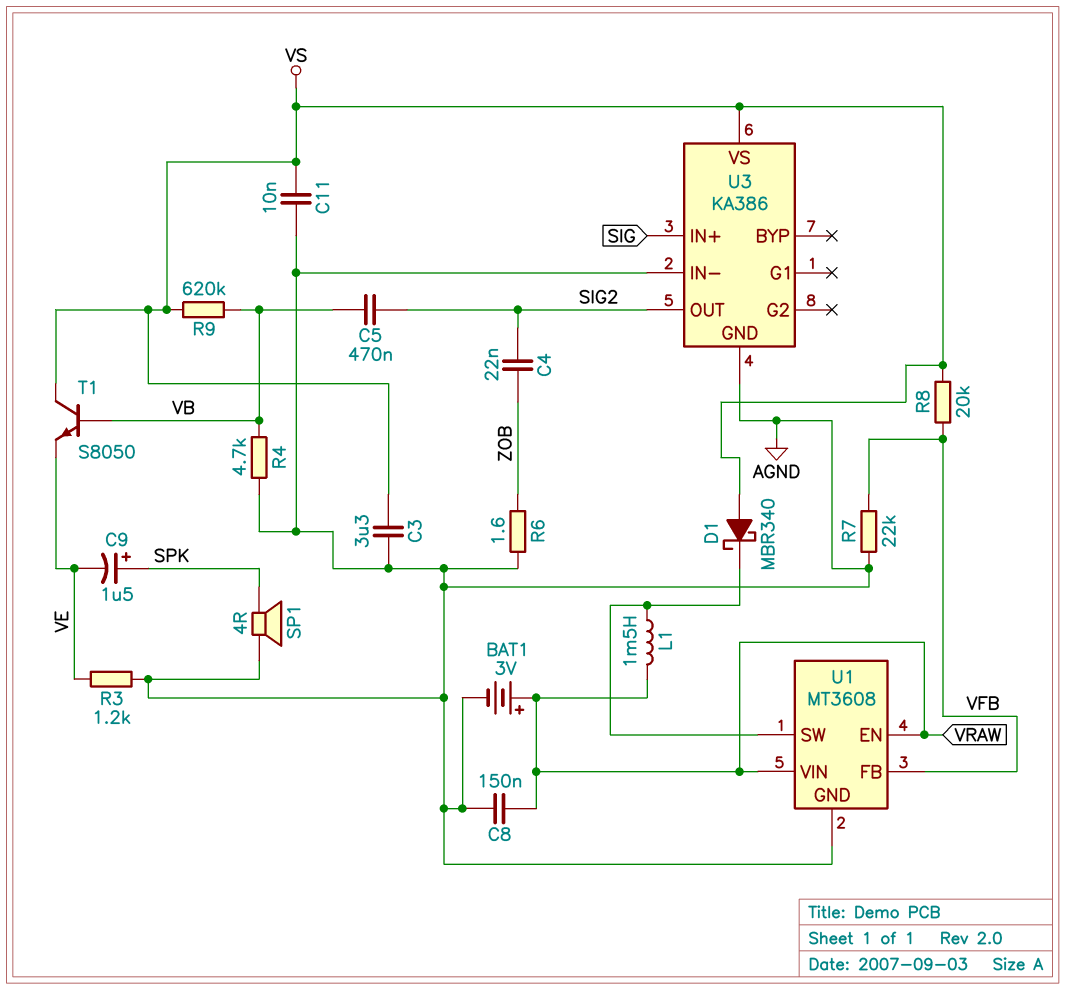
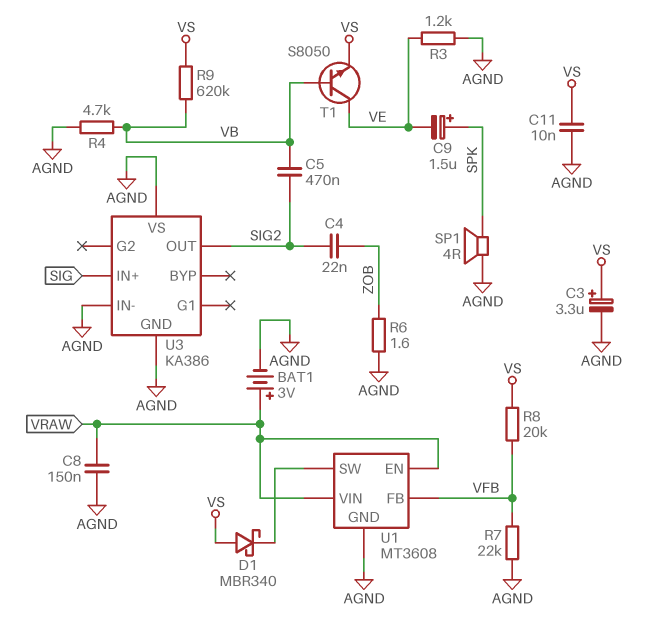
C3: 3.3uF (AGND, VS) -> 3.3uF (plus VS, minus AGND)
L1: 1.5mH (U1/SW, VRAW) -> none
T1: NPN S8050 (B VB, C VS, E VE) -> NPN S8050 (B VB, C VE, E VS)
U3 pin VS: VS -> AGND

